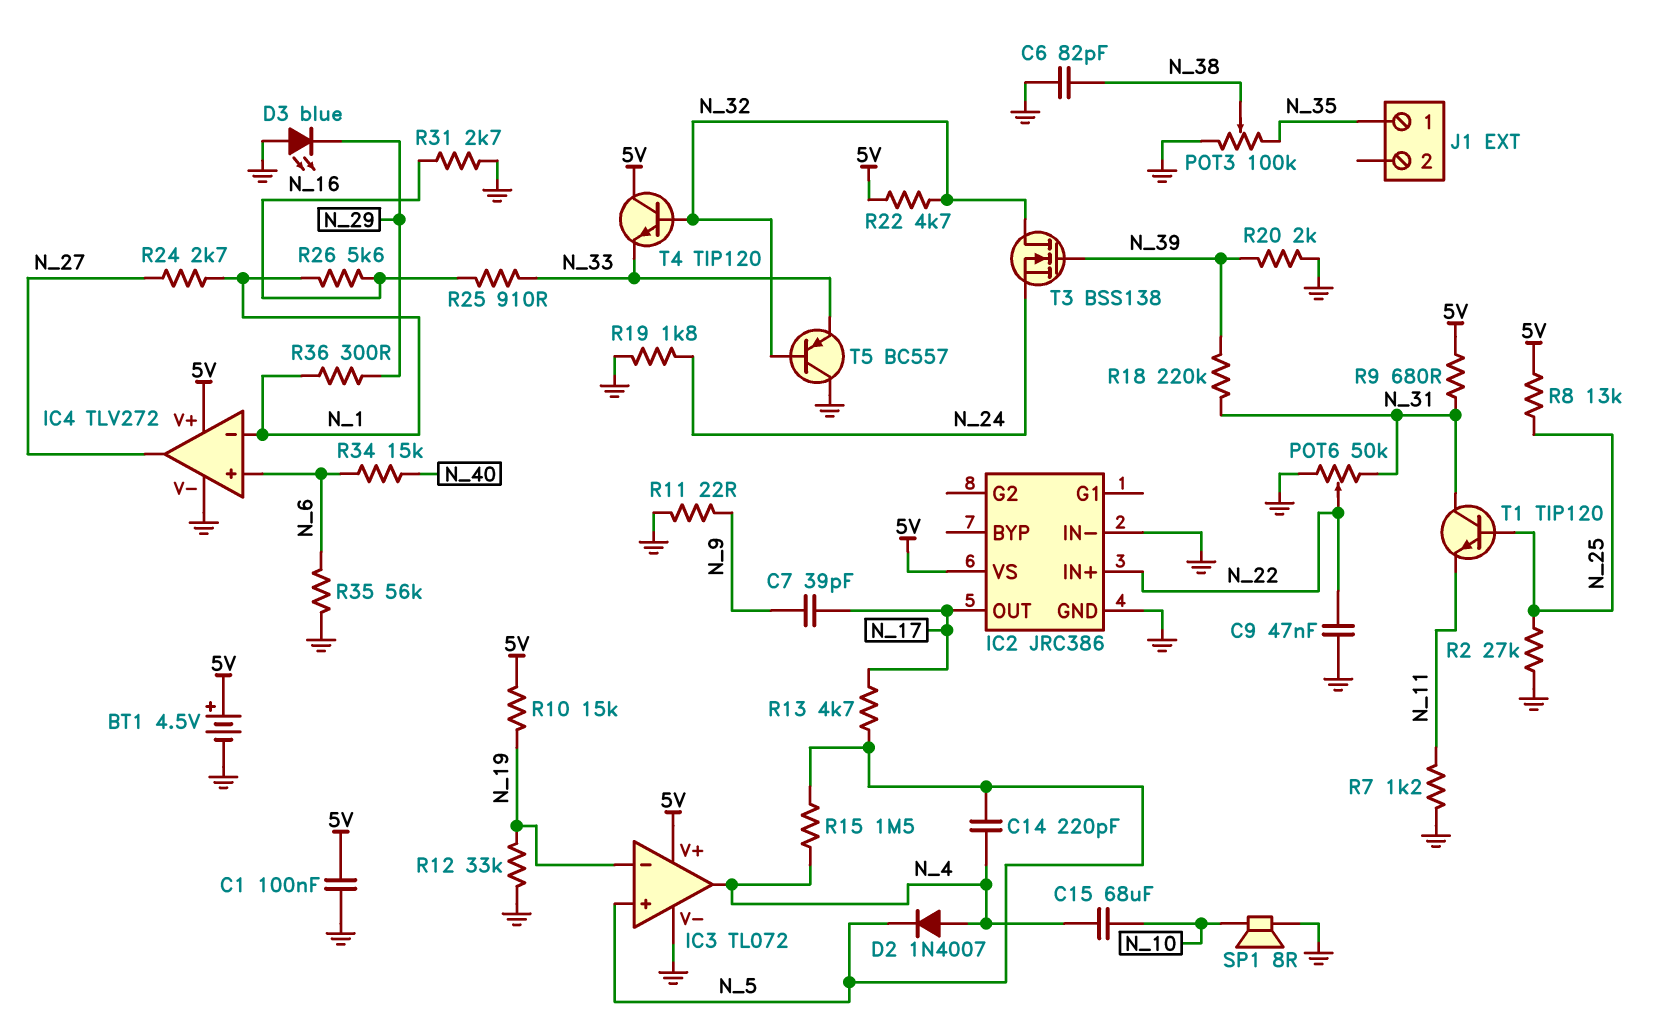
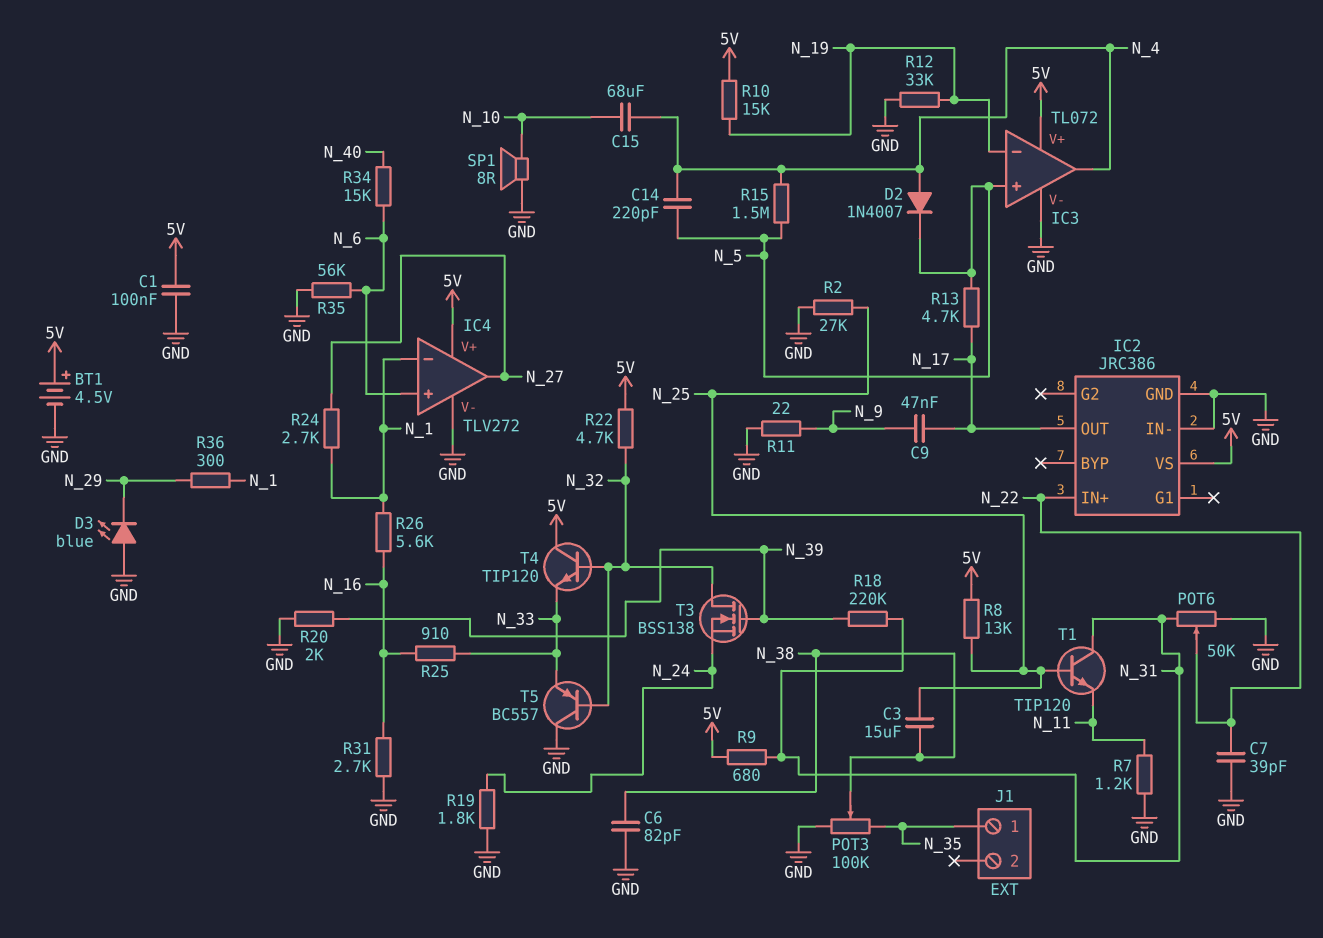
C3: none -> 15uF (N_25, N_38)
C7: 39pF (N_9, N_17) -> 39pF (GND, N_22)
C9: 47nF (GND, N_22) -> 47nF (N_9, N_17)

